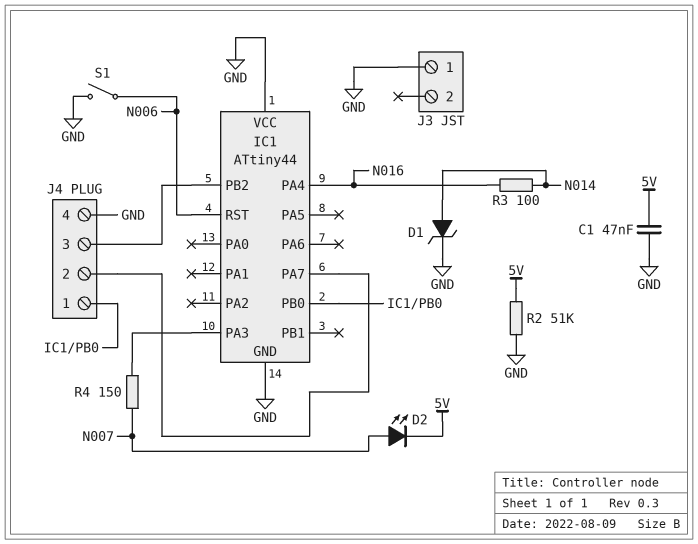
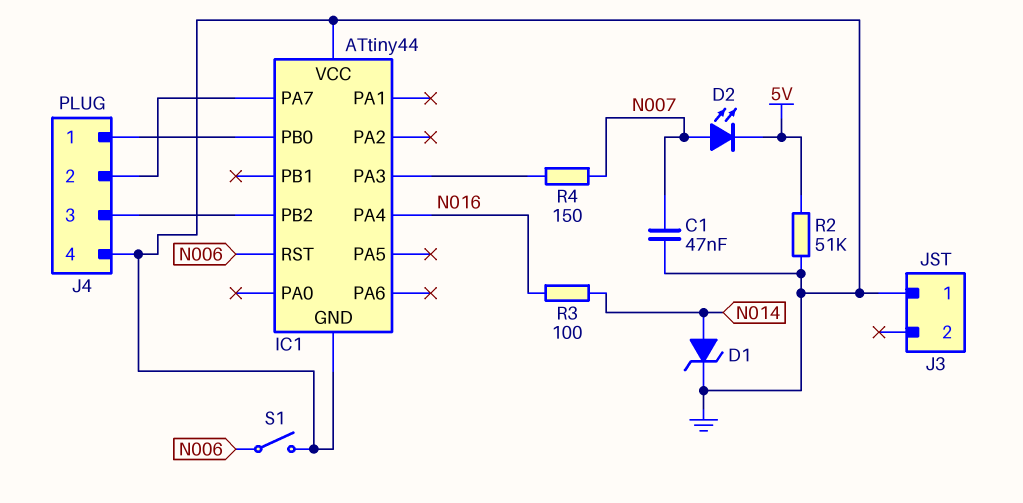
C1: 47nF (5V, GND) -> 47nF (GND, N007)

